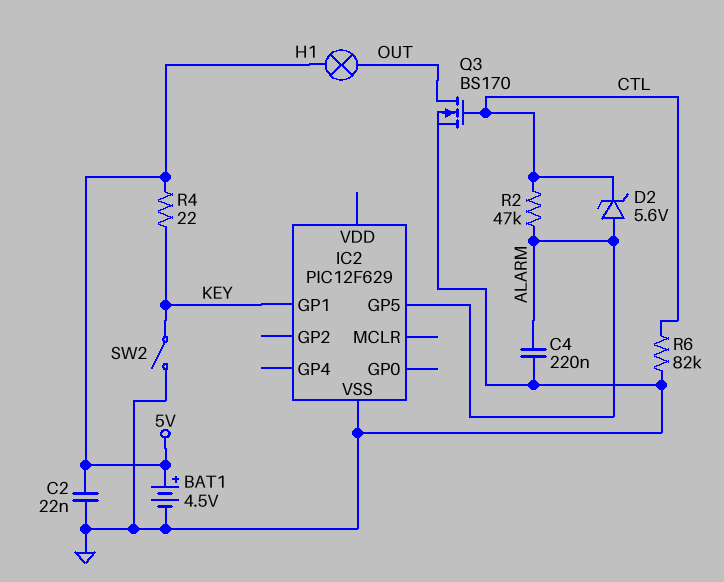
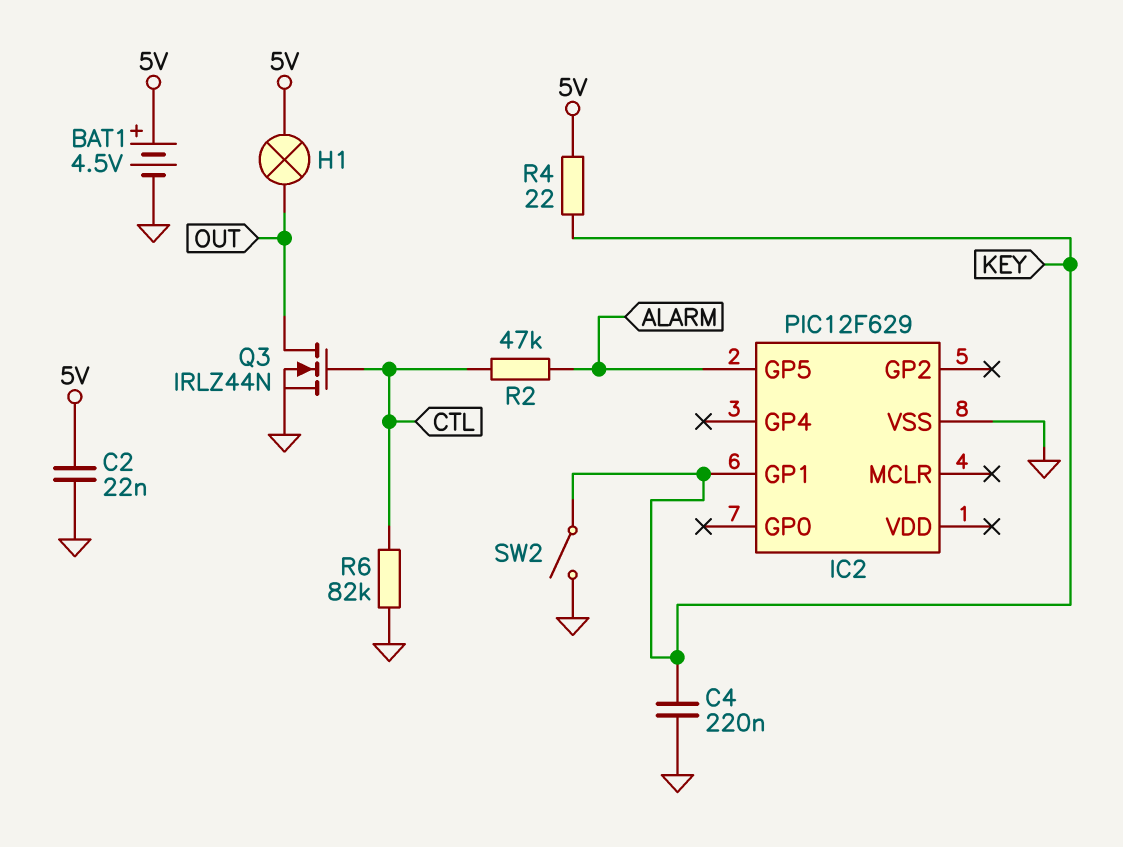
C4: 220nF (ALARM, GND) -> 220nF (GND, KEY)
D2: zener 5.6V (A ALARM, K CTL) -> none
Q3: NMOS BS170 (G CTL, D OUT, S GND) -> NMOS IRLZ44N (G CTL, D OUT, S GND)

